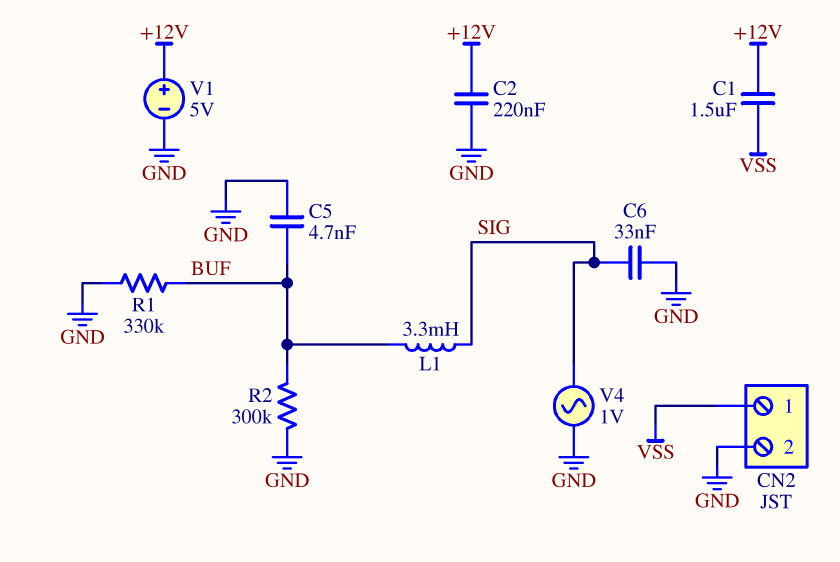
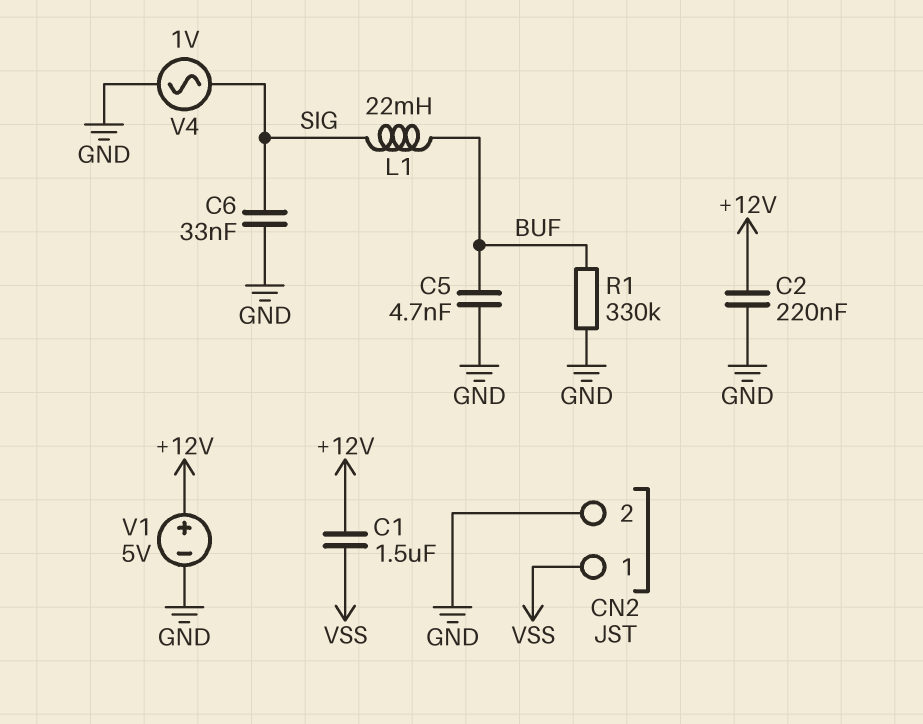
L1: 3.3mH (BUF, SIG) -> 22mH (BUF, SIG)
R2: 300k (BUF, GND) -> none

